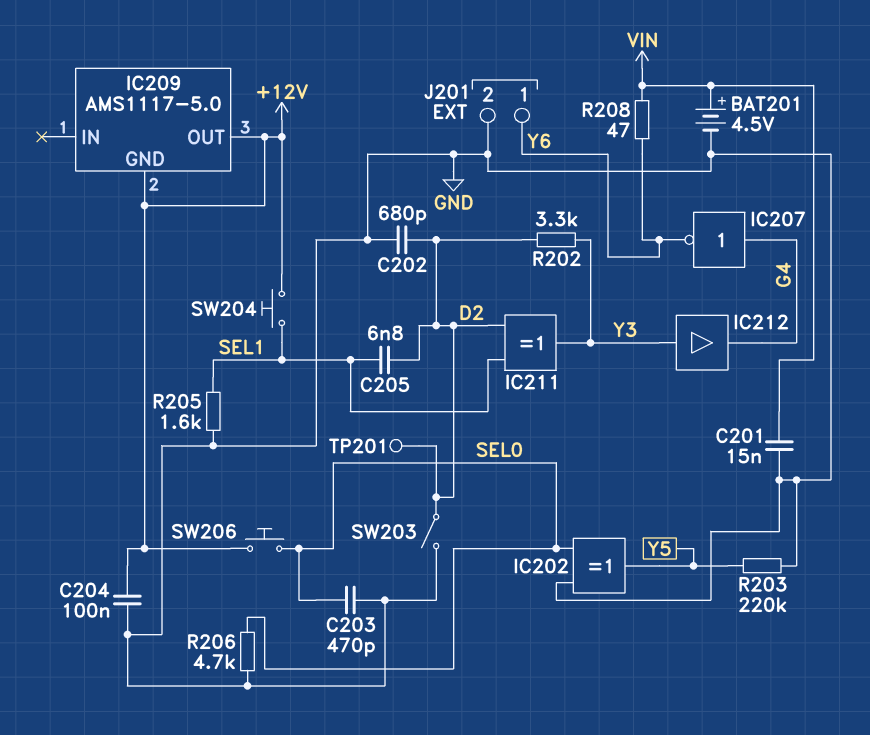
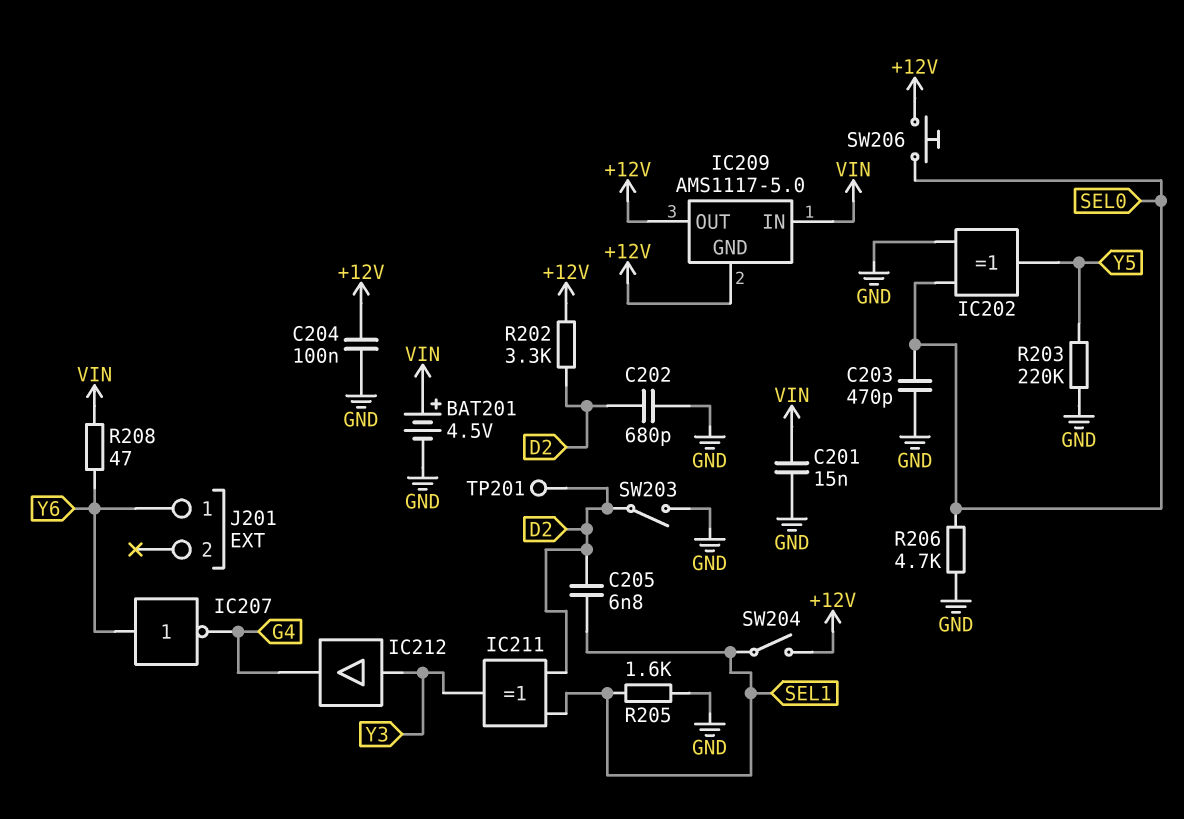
IC207: NOT (in G4, out Y6) -> NOT (in Y6, out G4)
IC209 pin IN: none -> VIN
J201 pin 2: GND -> none
R202: 3.3k (D2, Y3) -> 3.3k (+12V, D2)
SW204: button (+12V, SEL1) -> switch (+12V, SEL1)

